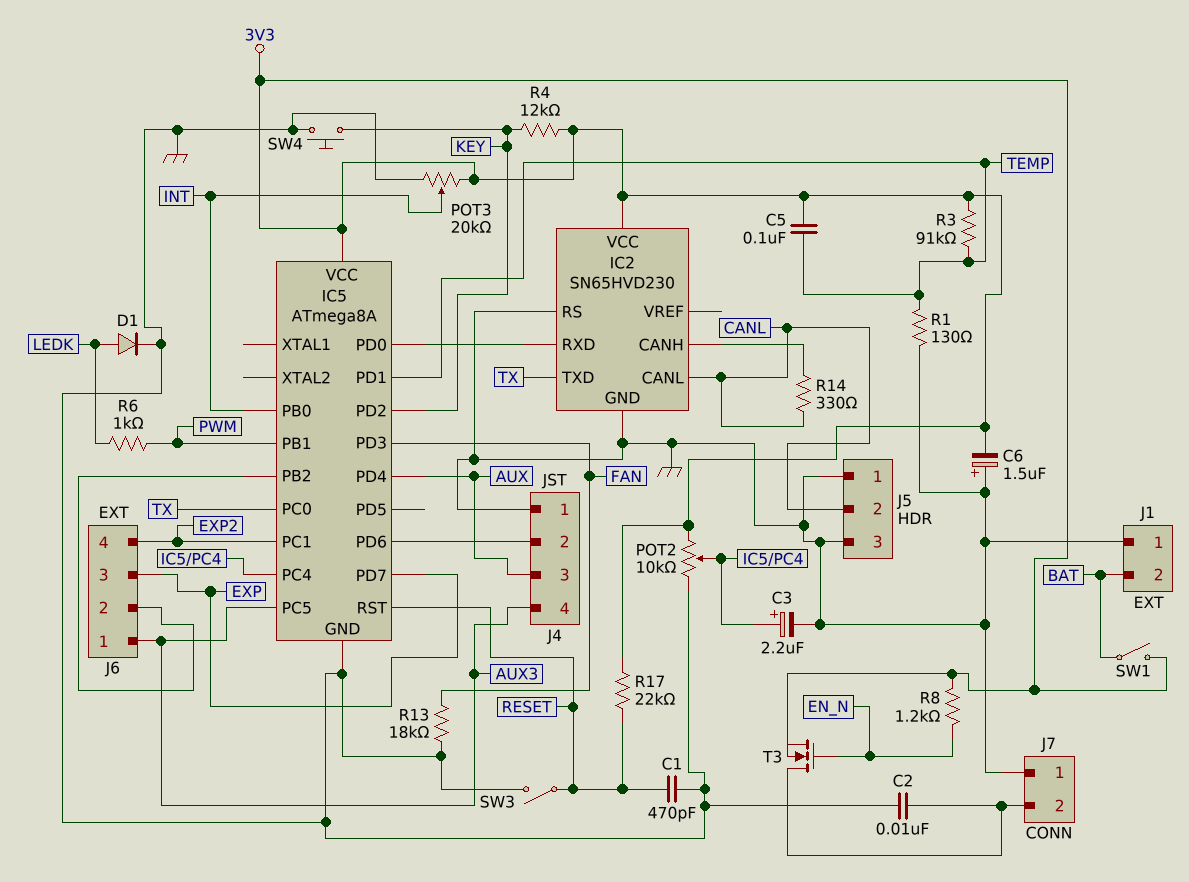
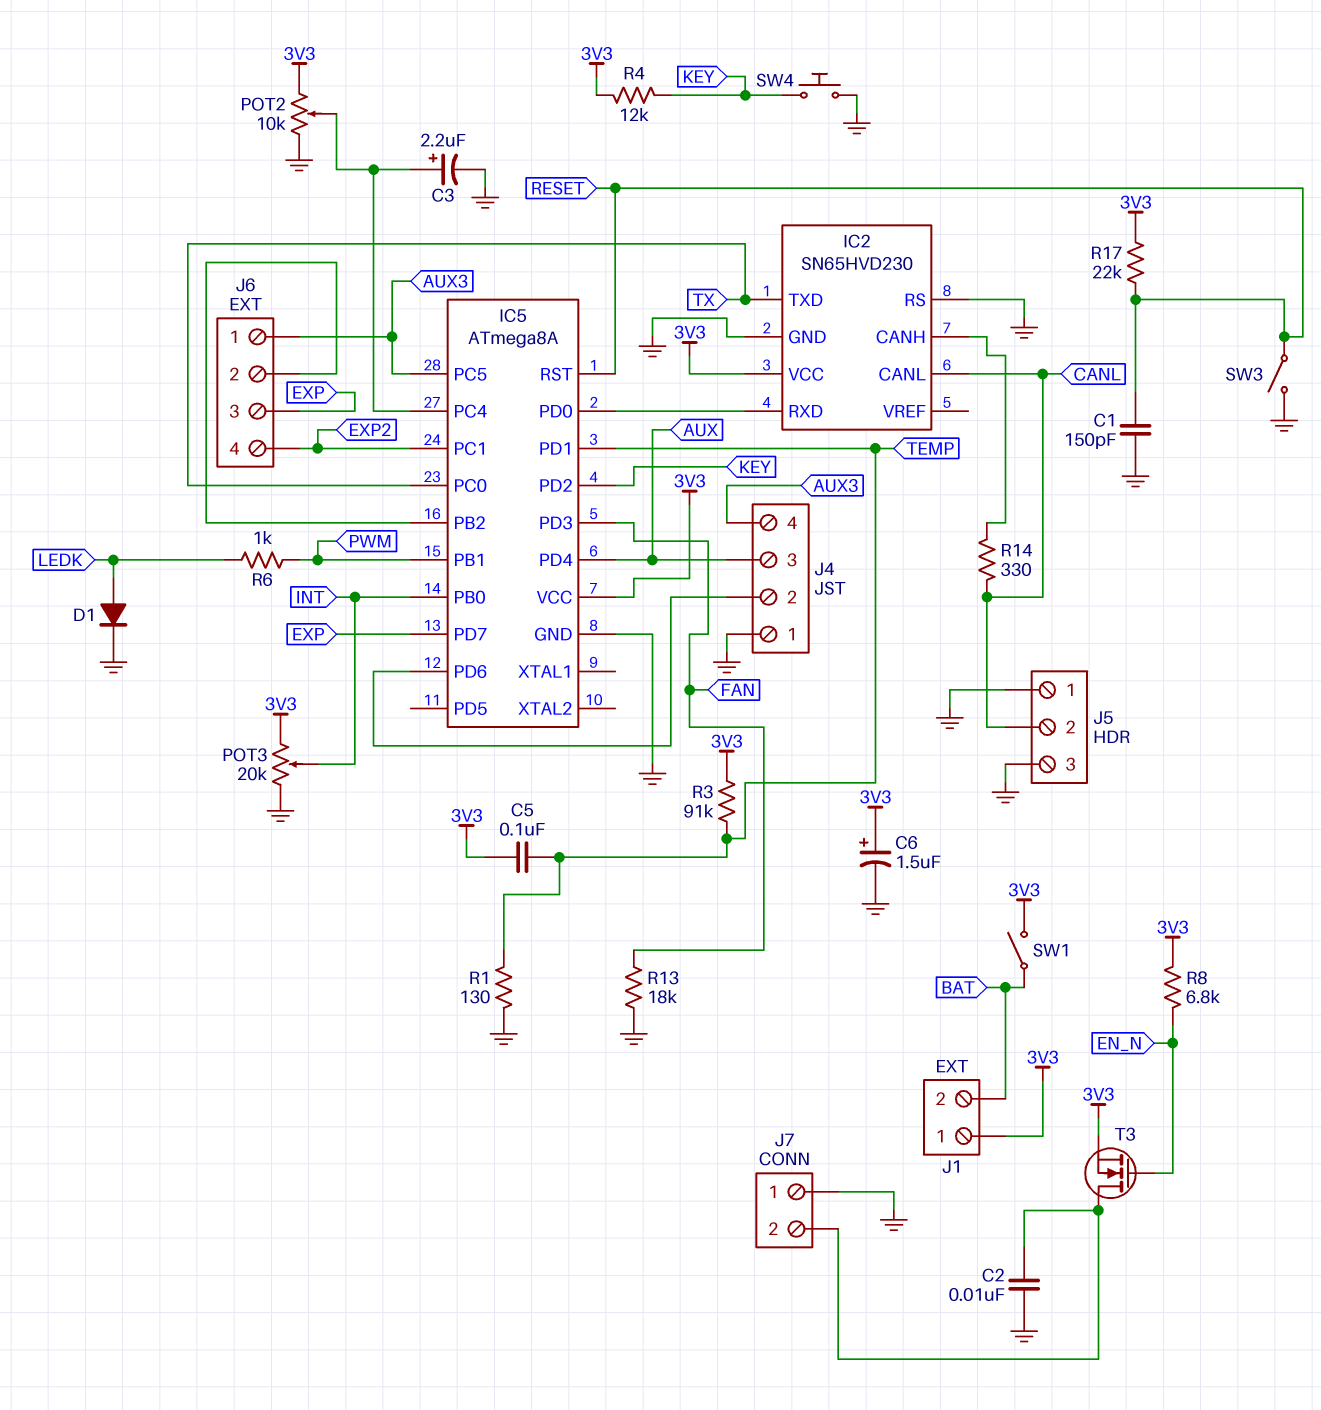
C1: 470pF (GND, RESET) -> 150pF (GND, RESET)
C6: 1.5uF (plus GND, minus 3V3) -> 1.5uF (plus 3V3, minus GND)
J1 pin 1: GND -> 3V3
R8: 1.2k (3V3, EN_N) -> 6.8k (3V3, EN_N)

